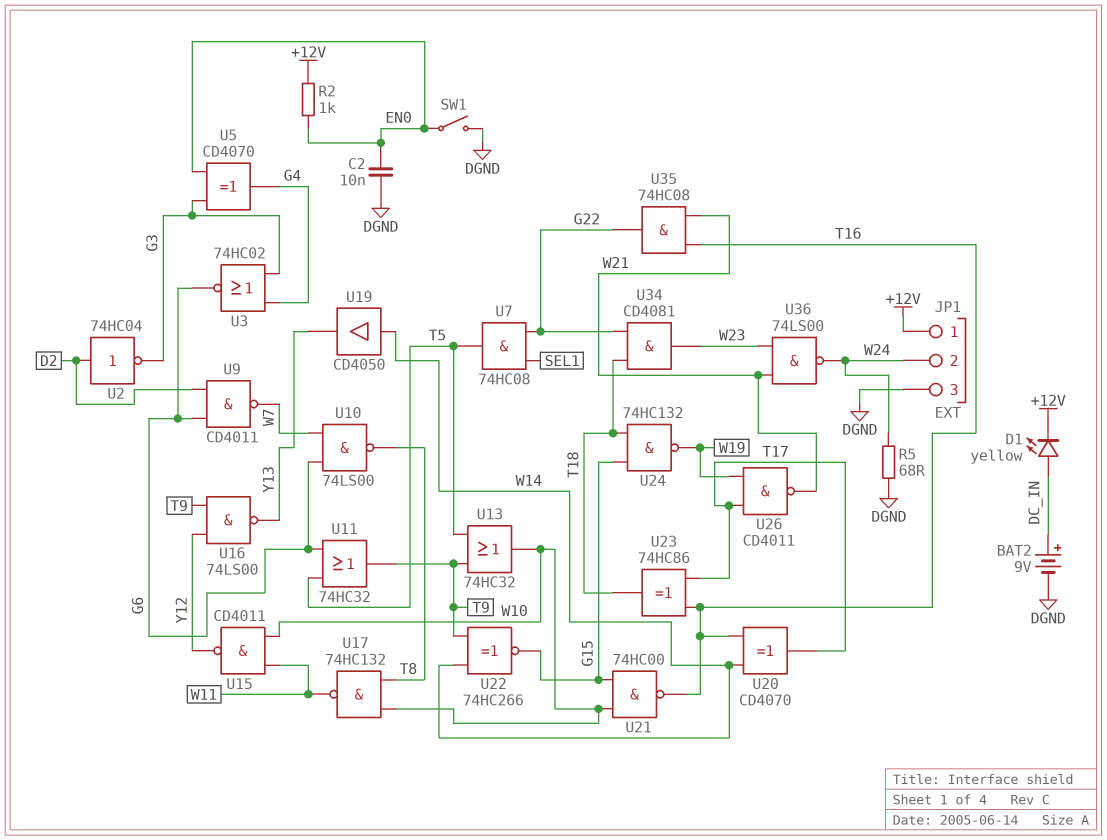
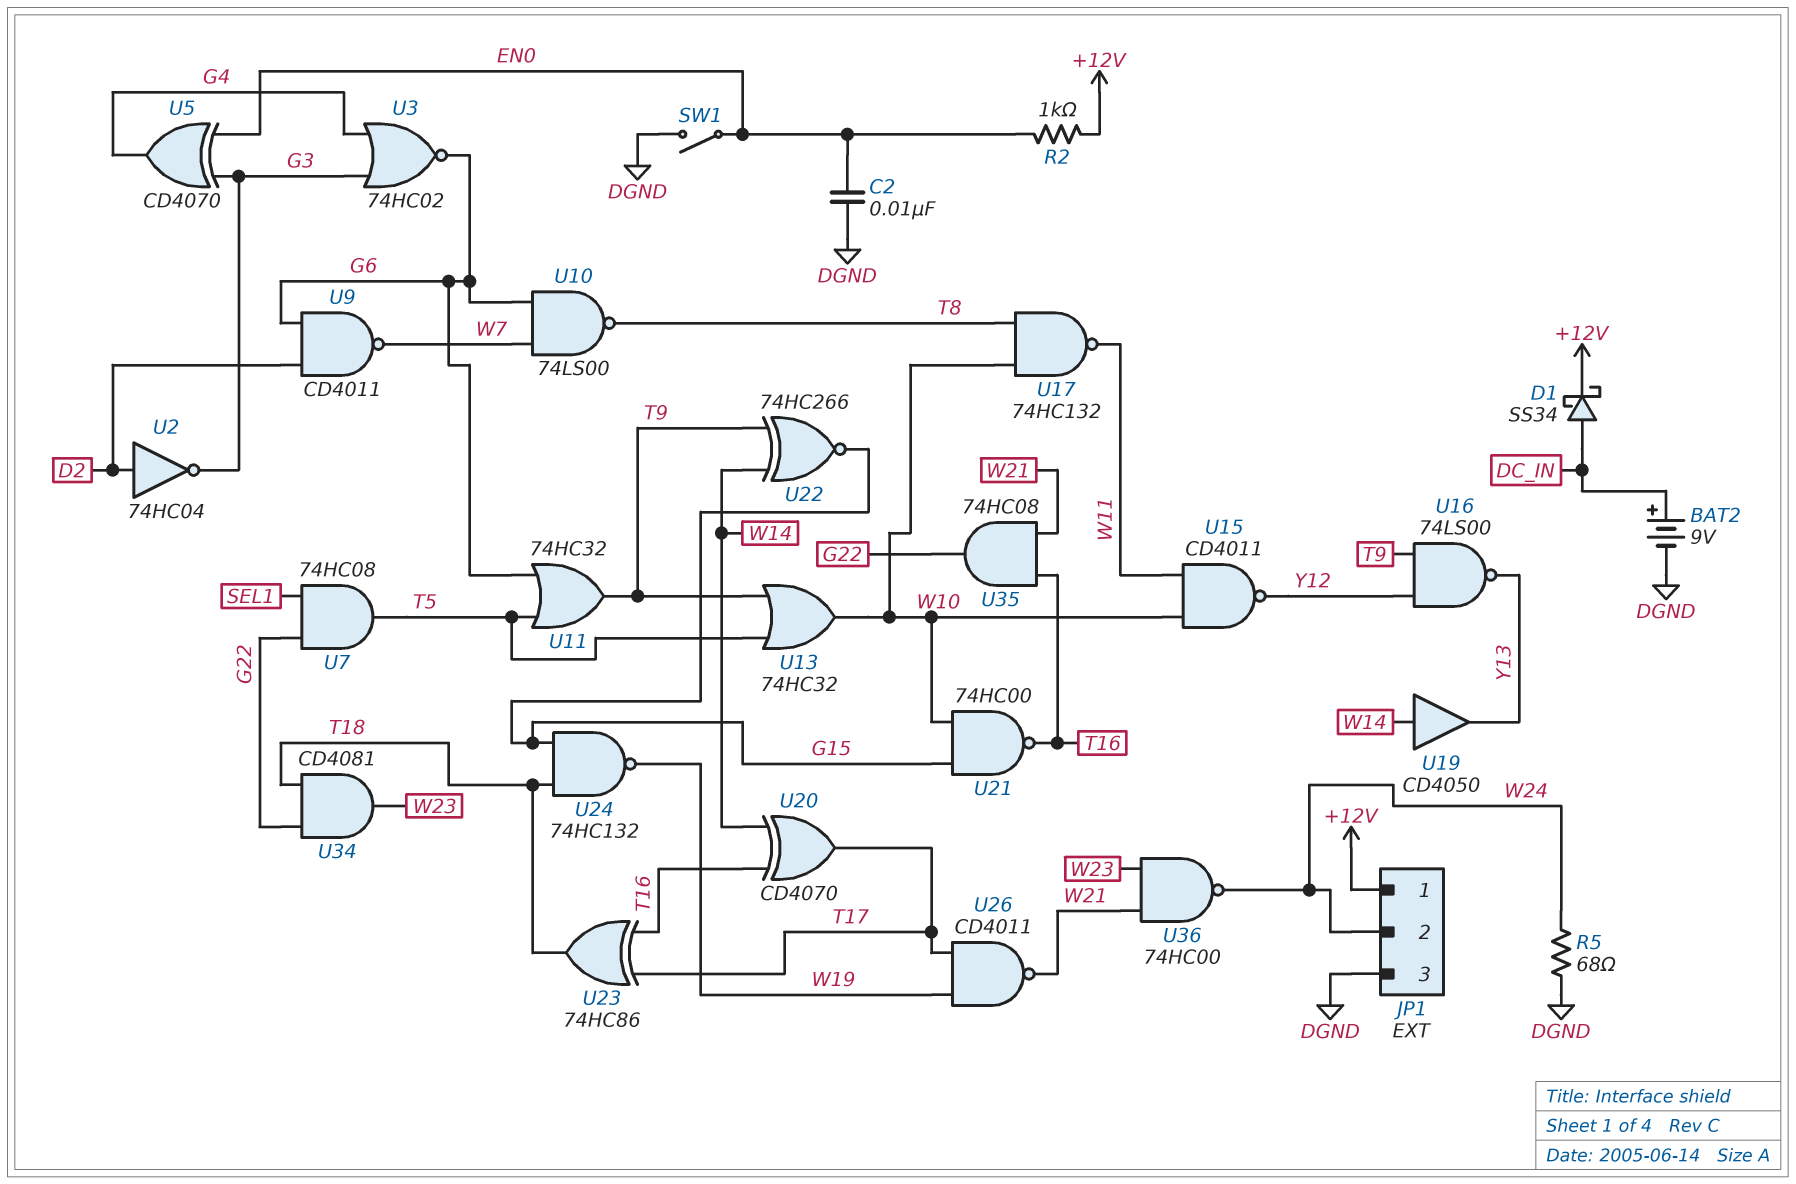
D1: LED yellow (A DC_IN, K +12V) -> schottky SS34 (A DC_IN, K +12V)
U36: NAND 74LS00 (in W21, in W23, out W24) -> NAND 74HC00 (in W21, in W23, out W24)

